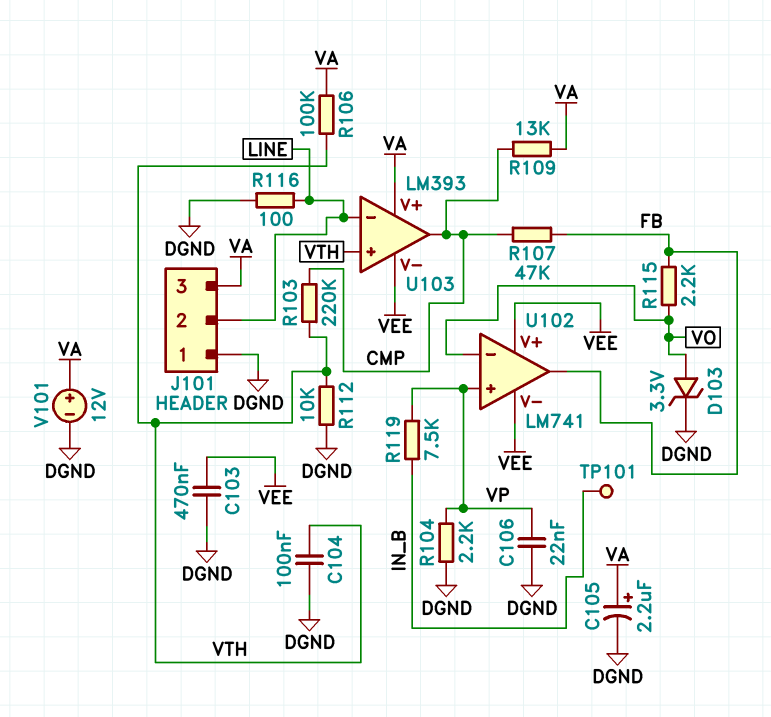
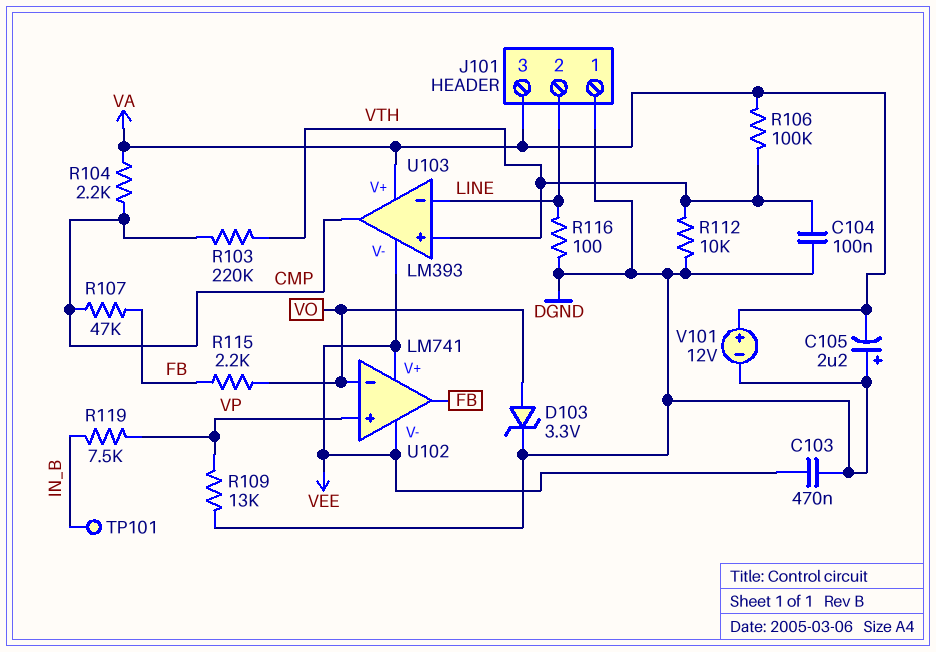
C105: 2.2uF (plus VA, minus DGND) -> 2.2uF (plus DGND, minus VA)
C106: 22nF (DGND, VP) -> none
R104: 2.2k (DGND, VP) -> 2.2k (CMP, VA)
R109: 13k (CMP, VA) -> 13k (DGND, VP)

